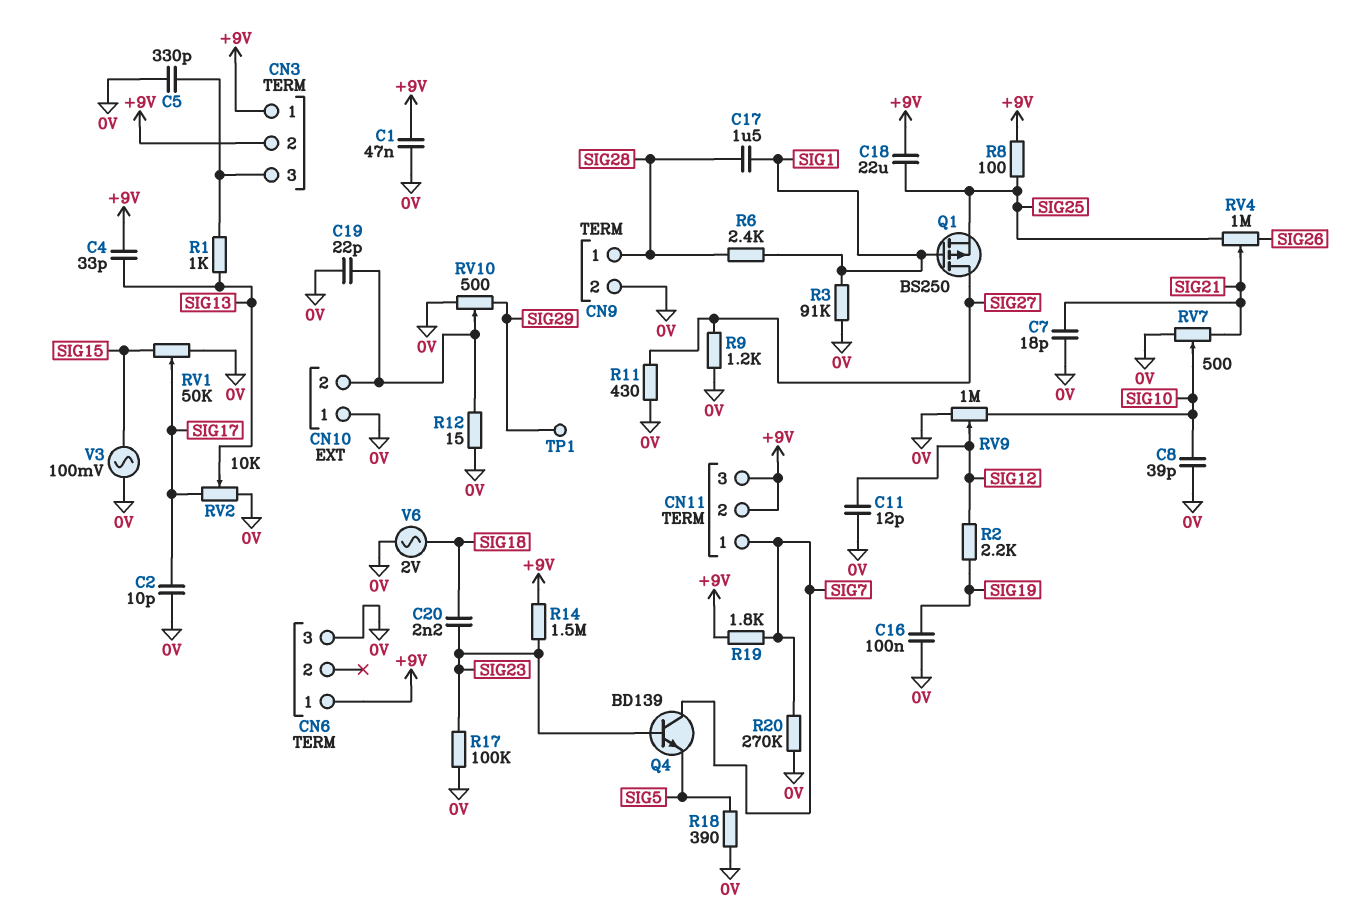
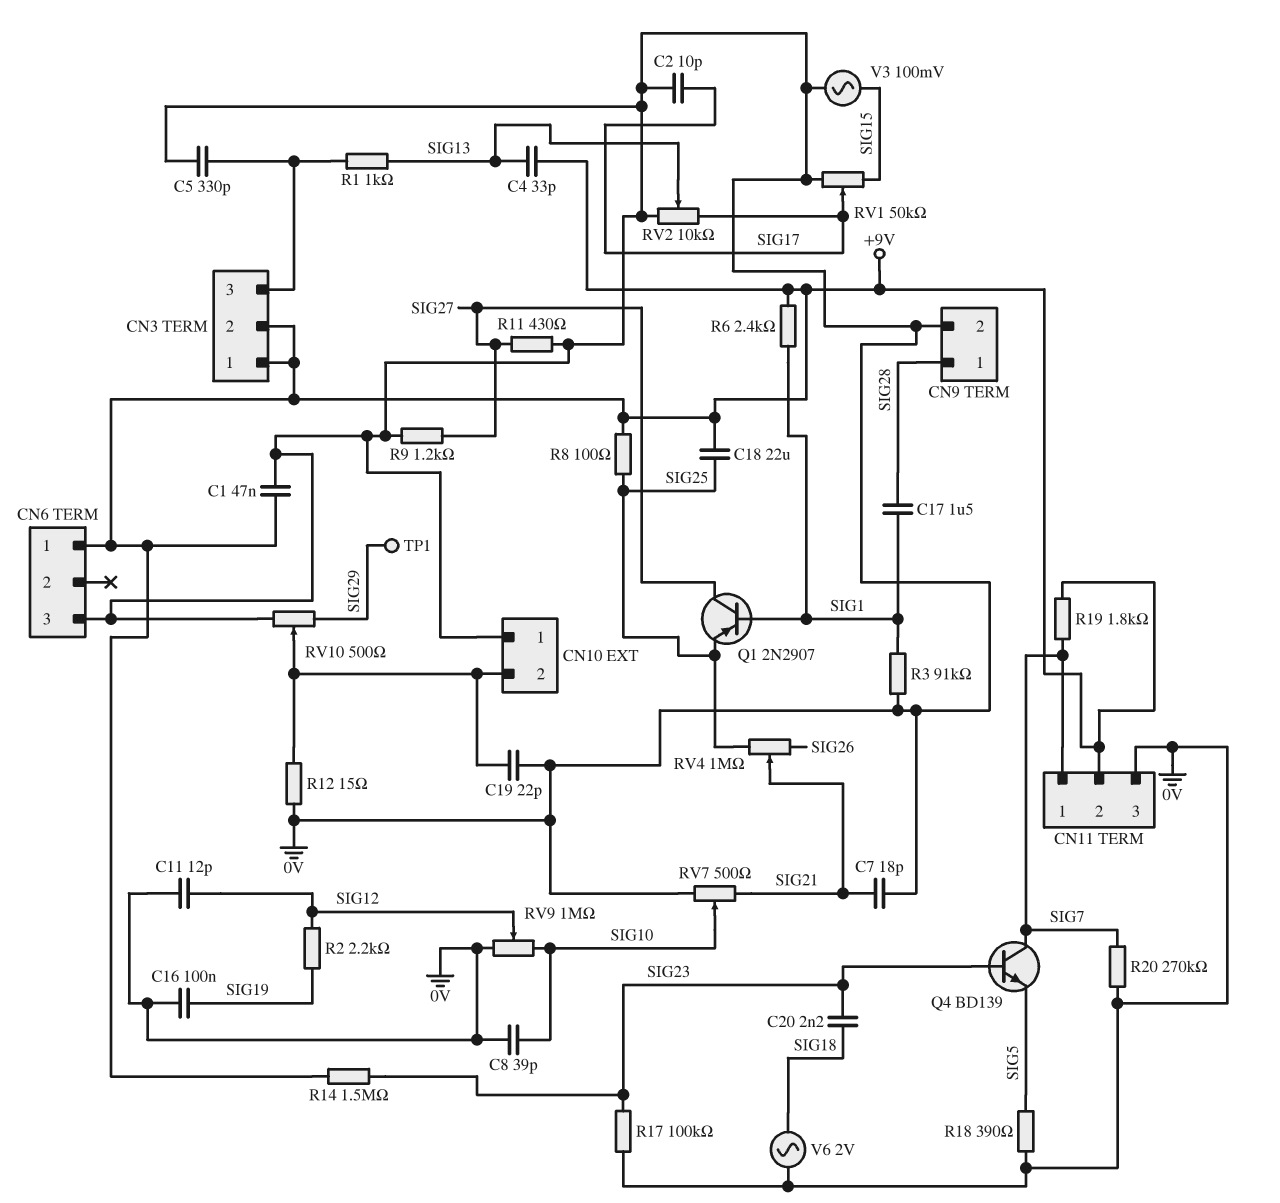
CN11 pin 3: +9V -> 0V
Q1: PMOS BS250 (G SIG1, D SIG27, S SIG25) -> PNP 2N2907 (B SIG1, C SIG27, E SIG25)
R6: 2.4k (SIG1, SIG28) -> 2.4k (+9V, SIG1)

